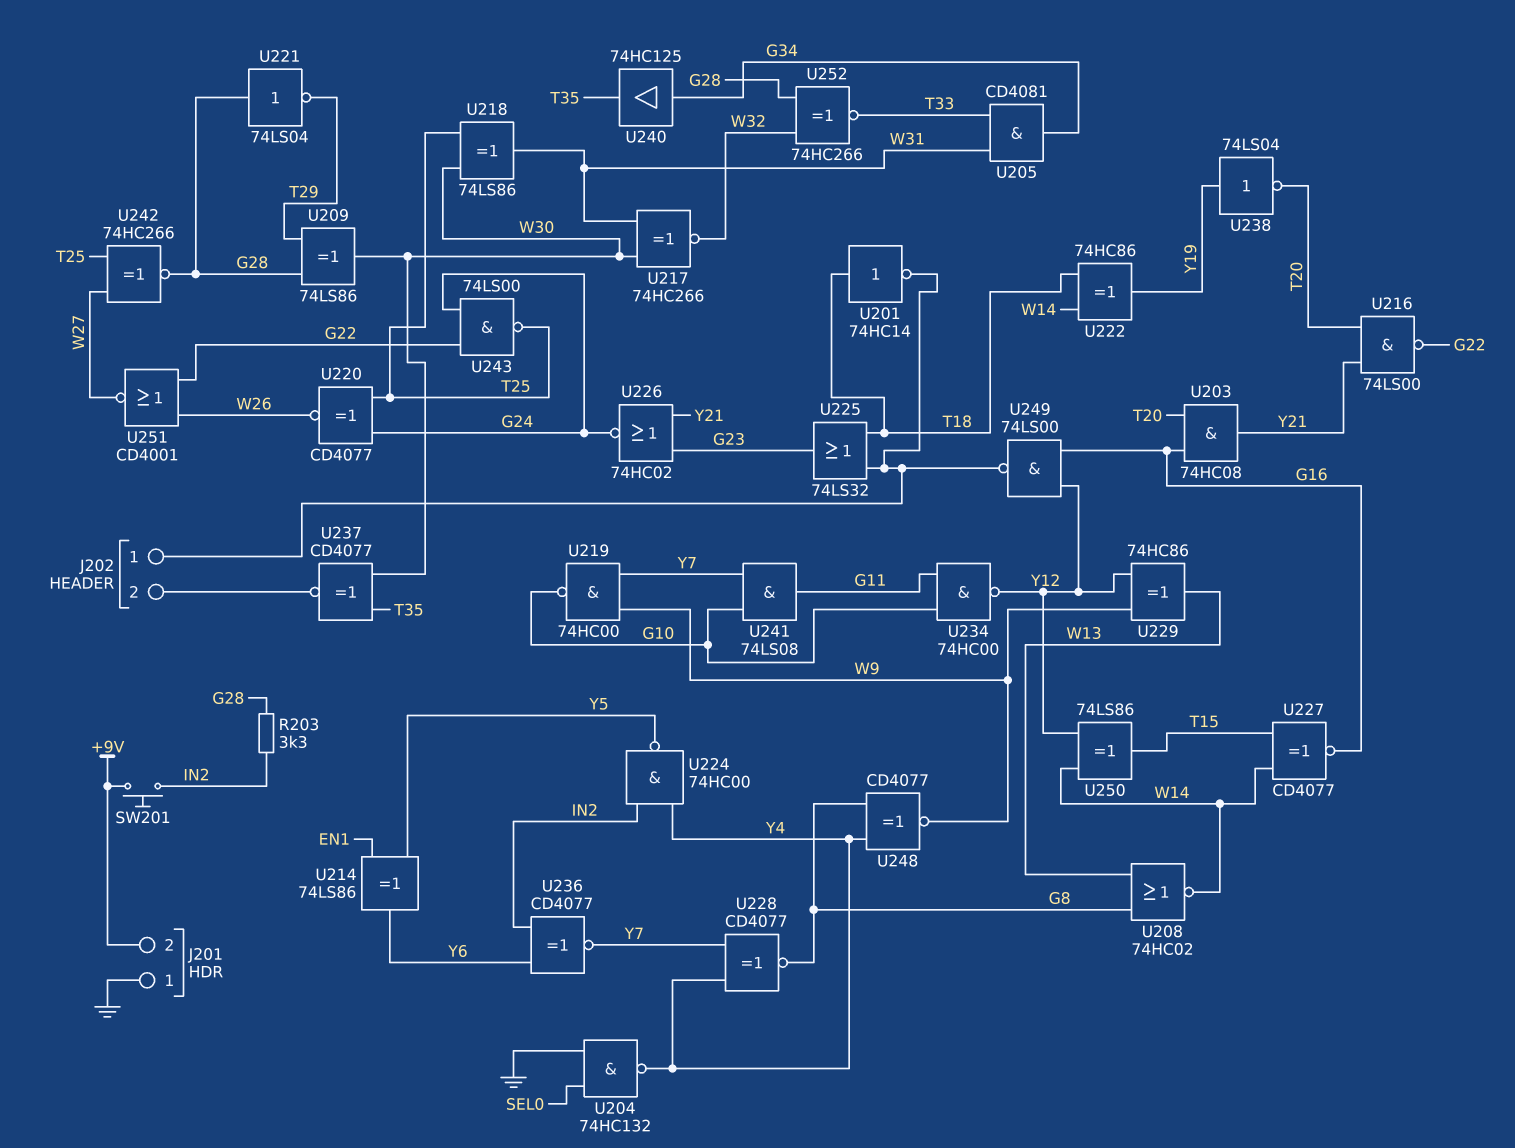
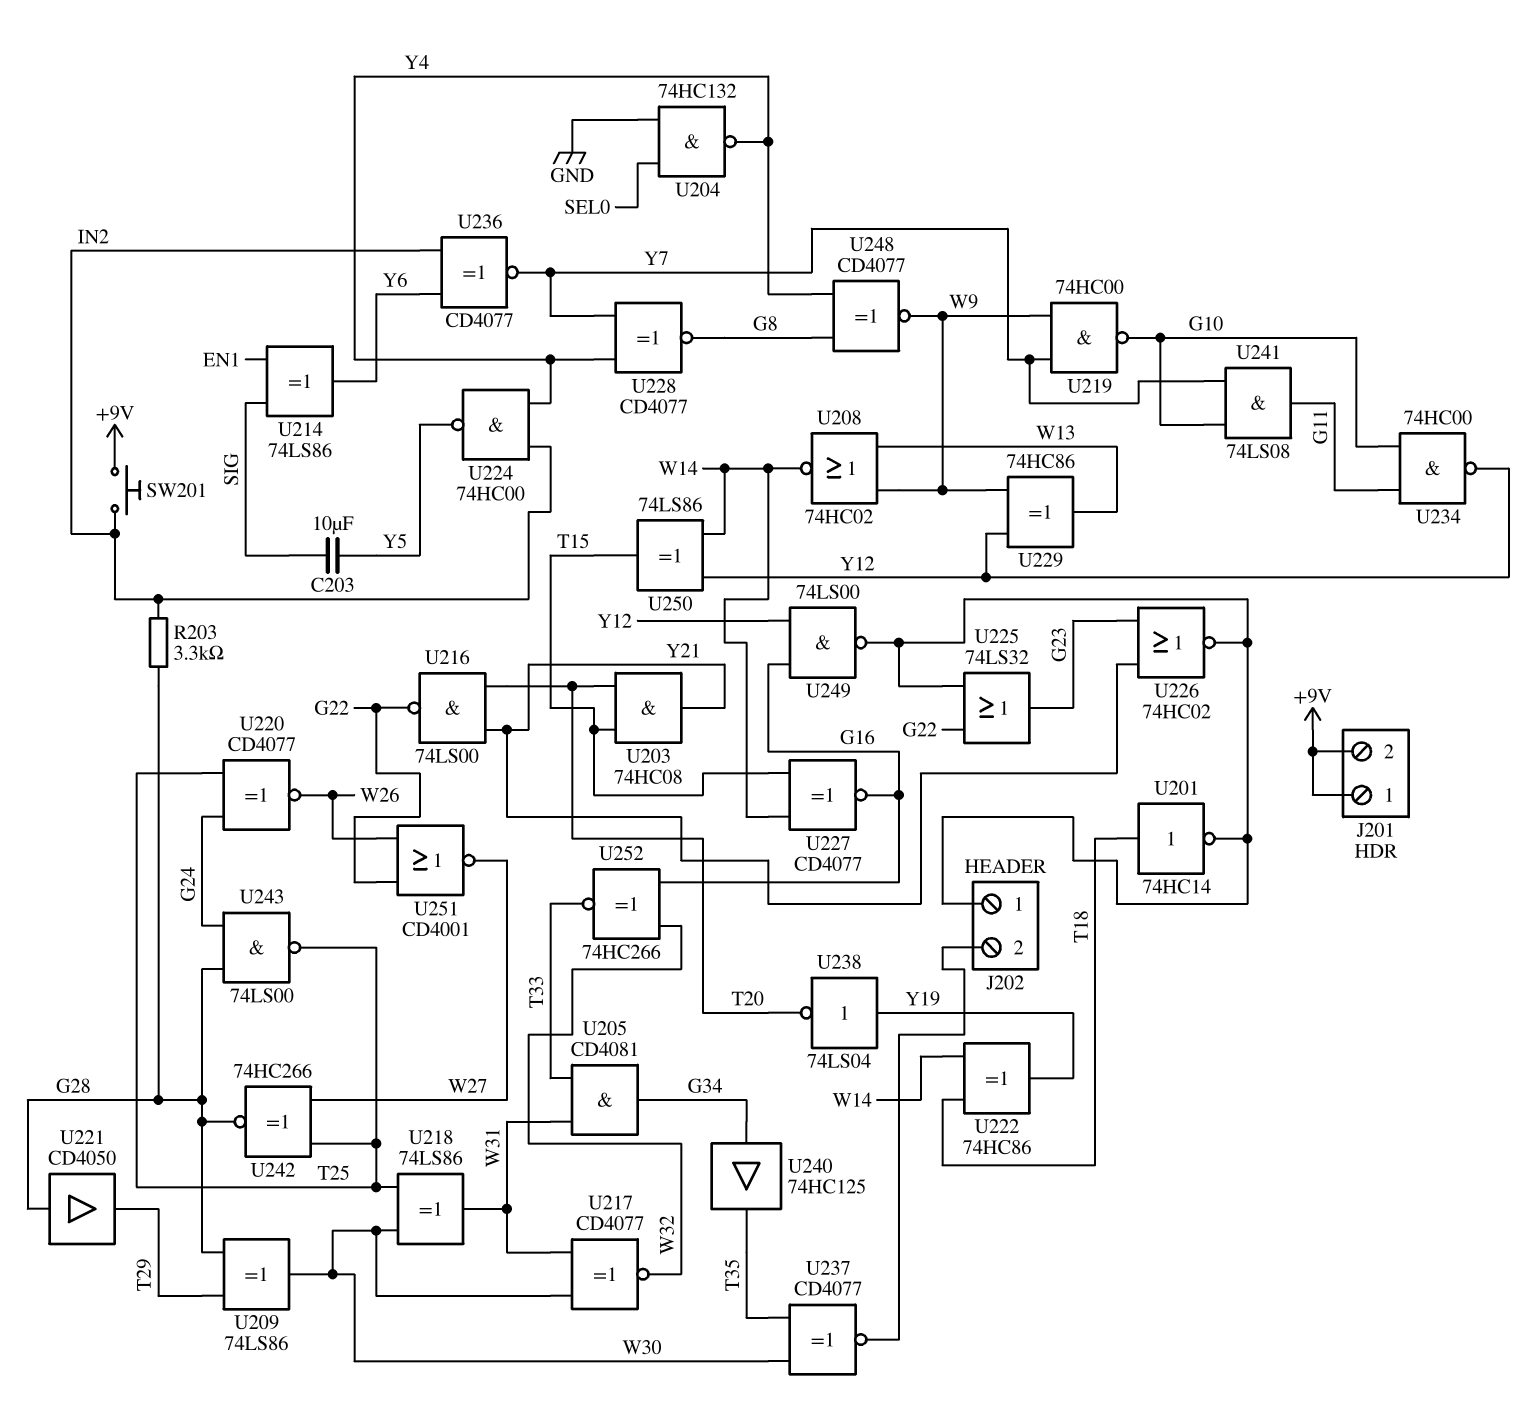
C203: none -> 10uF (SIG, Y5)
J201 pin 1: GND -> +9V
U203: AND 74HC08 (in G16, in T20, out Y21) -> AND 74HC08 (in T15, in T20, out Y21)
U208: NOR 74HC02 (in G8, in W13, out W14) -> NOR 74HC02 (in W9, in W13, out W14)
U214: XOR 74LS86 (in EN1, in Y5, out Y6) -> XOR 74LS86 (in EN1, in SIG, out Y6)
U217: XNOR 74HC266 (in W30, in W31, out W32) -> XNOR CD4077 (in W30, in W31, out W32)
U221: NOT 74LS04 (in G28, out T29) -> buffer CD4050 (in G28, out T29)
U225: OR 74LS32 (in J202/1, in T18, out G23) -> OR 74LS32 (in G22, in J202/1, out G23)
U226: NOR 74HC02 (in G23, in Y21, out G24) -> NOR 74HC02 (in G23, in Y21, out J202/1)
U243: NAND 74LS00 (in G22, in G24, out T25) -> NAND 74LS00 (in G24, in G28, out T25)
U252: XNOR 74HC266 (in G28, in W32, out T33) -> XNOR 74HC266 (in G16, in W32, out T33)

